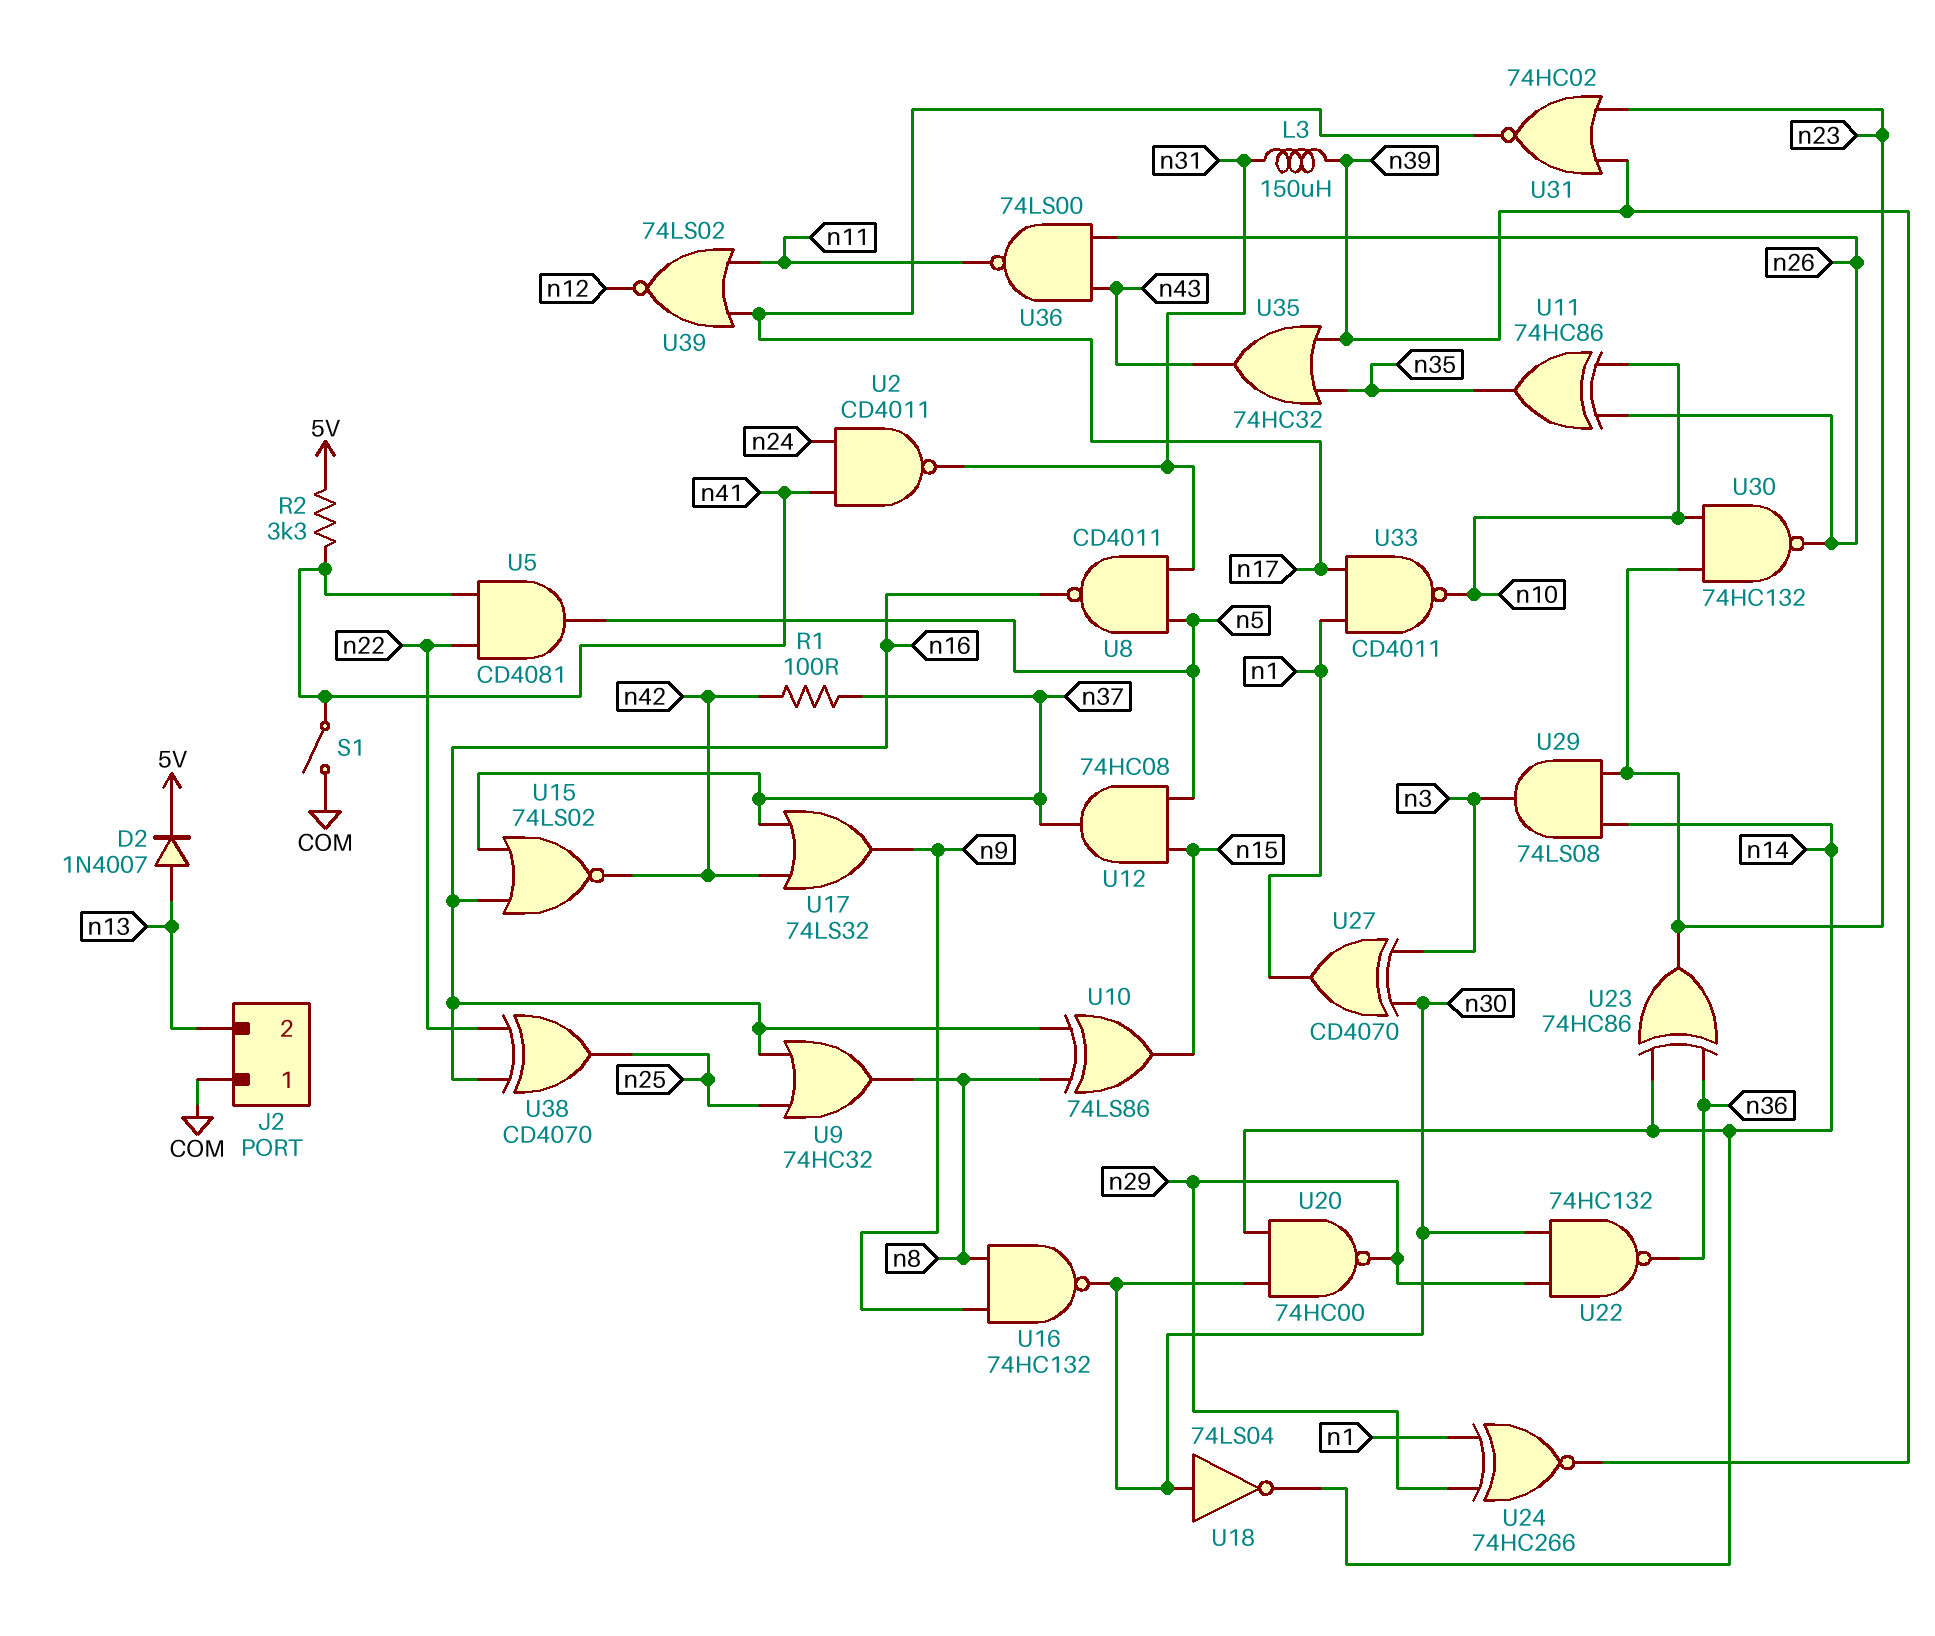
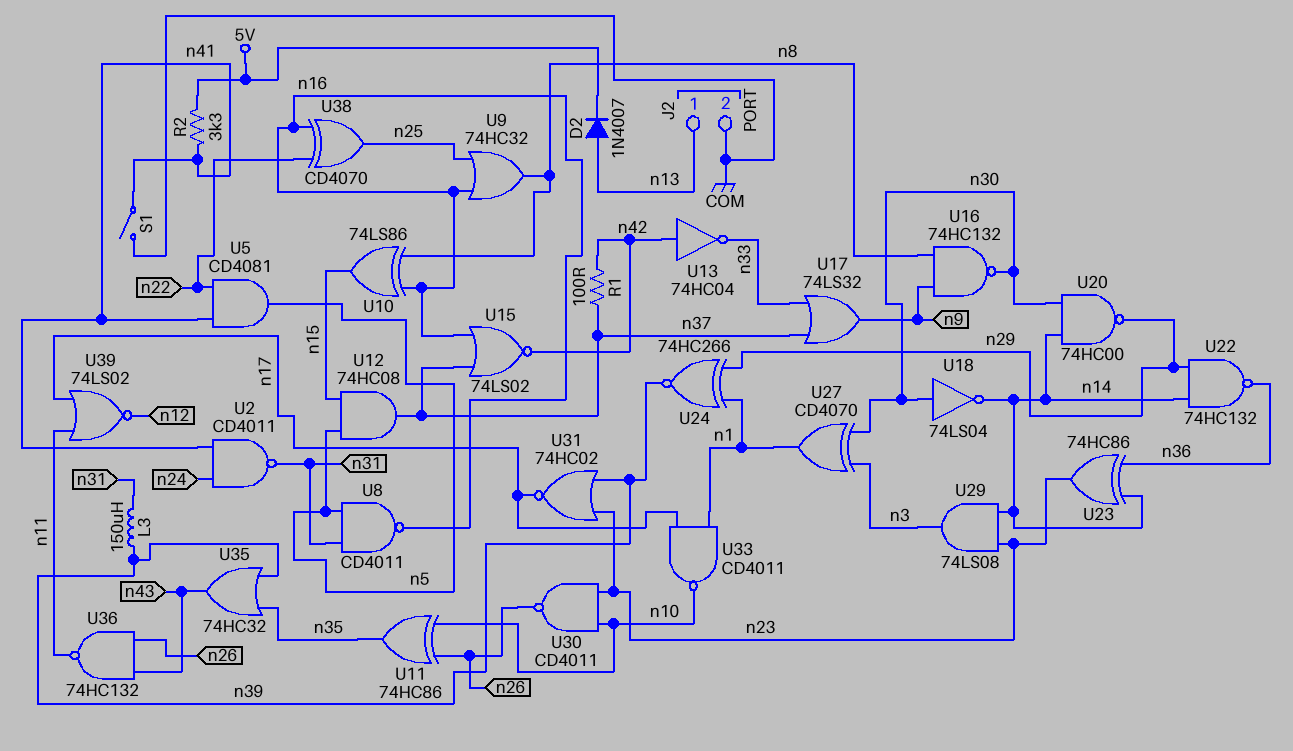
J2 pin 1: COM -> n13
J2 pin 2: n13 -> COM
U13: none -> NOT 74HC04 (in n42, out n33)
U17: OR 74LS32 (in n37, in n42, out n9) -> OR 74LS32 (in n33, in n37, out n9)
U22: NAND 74HC132 (in n29, in n30, out n36) -> NAND 74HC132 (in n14, in n29, out n36)
U30: NAND 74HC132 (in n10, in n23, out n26) -> NAND CD4011 (in n10, in n23, out n26)
U36: NAND 74LS00 (in n26, in n43, out n11) -> NAND 74HC132 (in n26, in n43, out n11)

